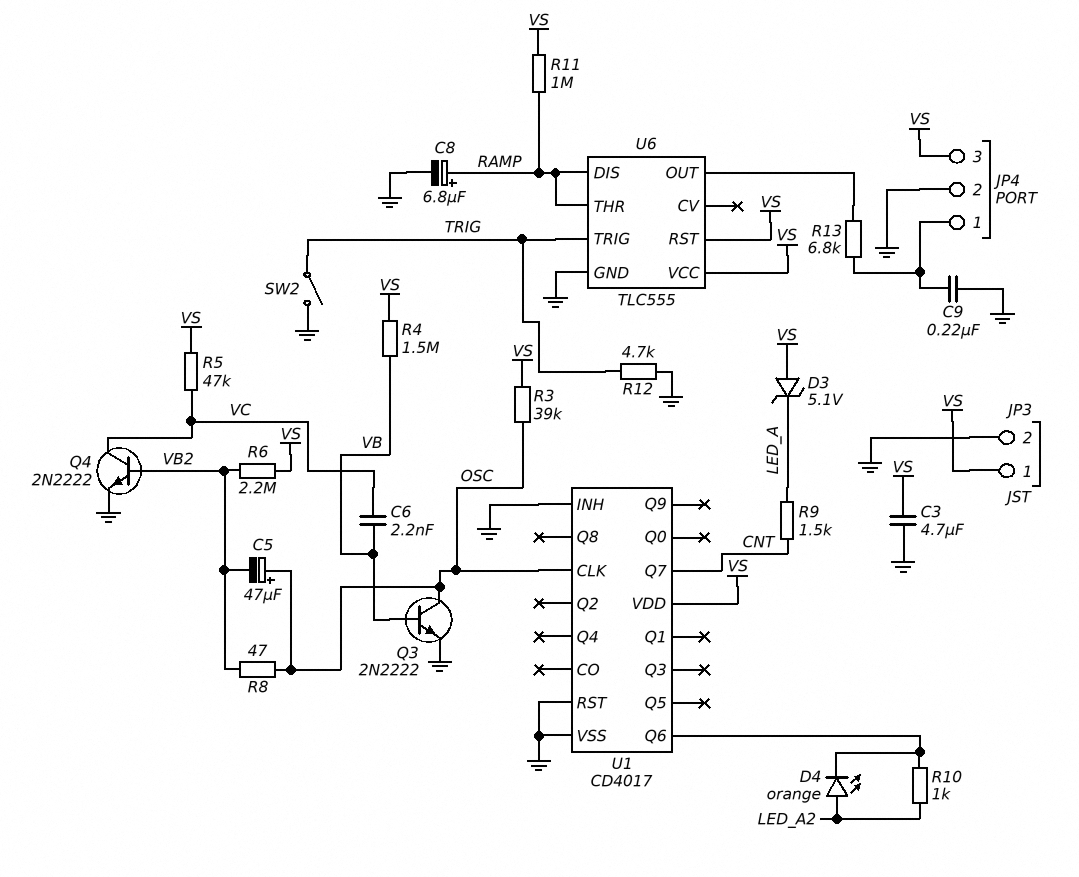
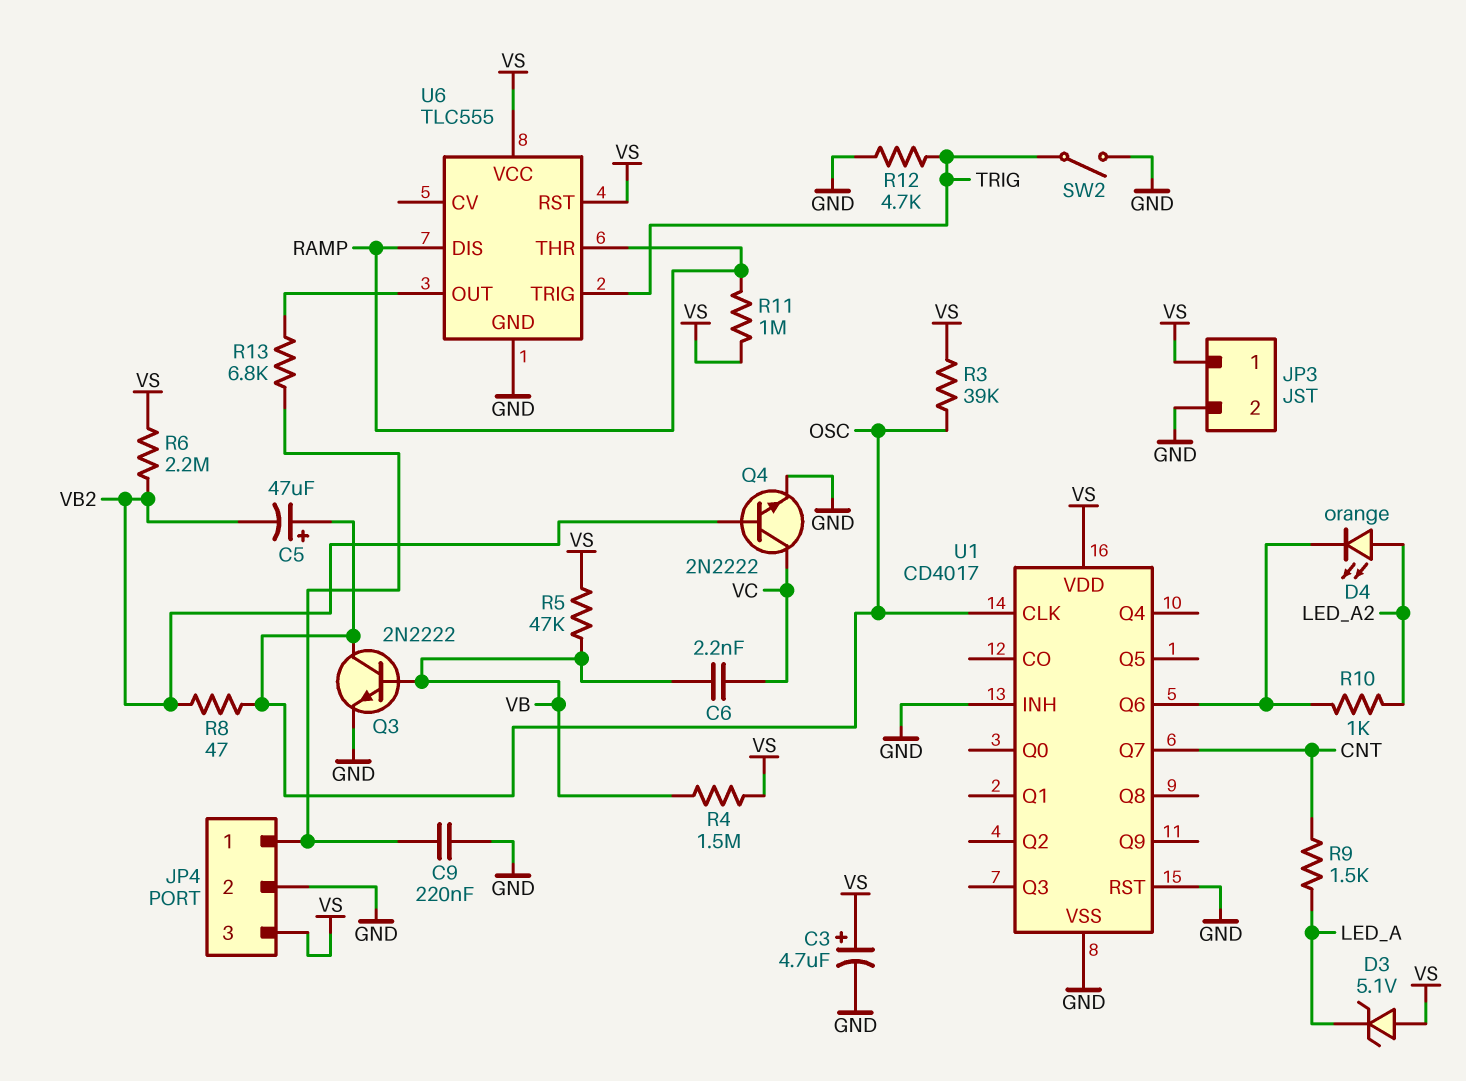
C3: 4.7uF (GND, VS) -> 4.7uF (plus VS, minus GND)
C8: 6.8uF (plus RAMP, minus GND) -> none
R5: 47k (VC, VS) -> 47k (VB, VS)

